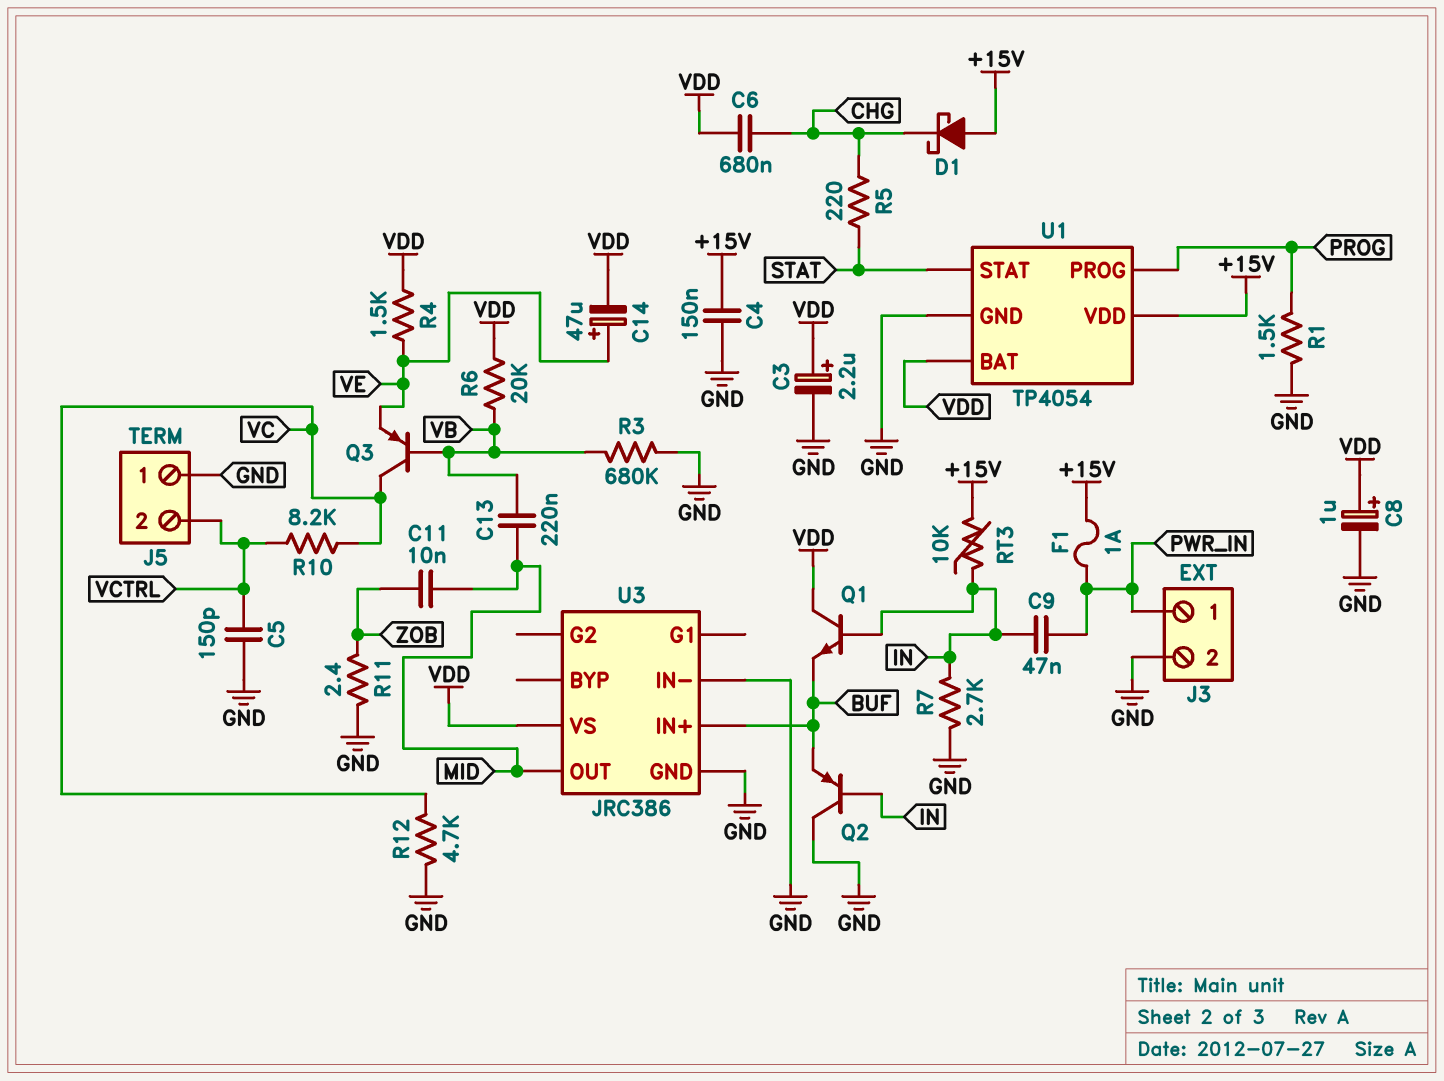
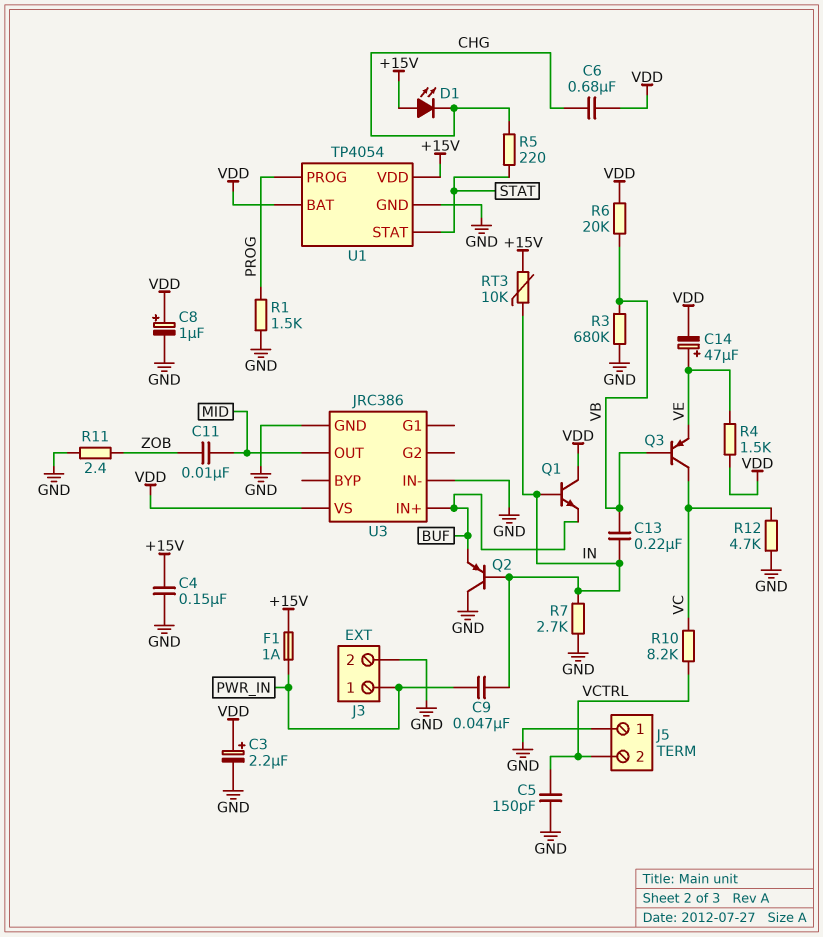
C13: 220nF (MID, VB) -> 220nF (IN, VB)
D1: schottky (A +15V, K CHG) -> LED (A +15V, K CHG)

